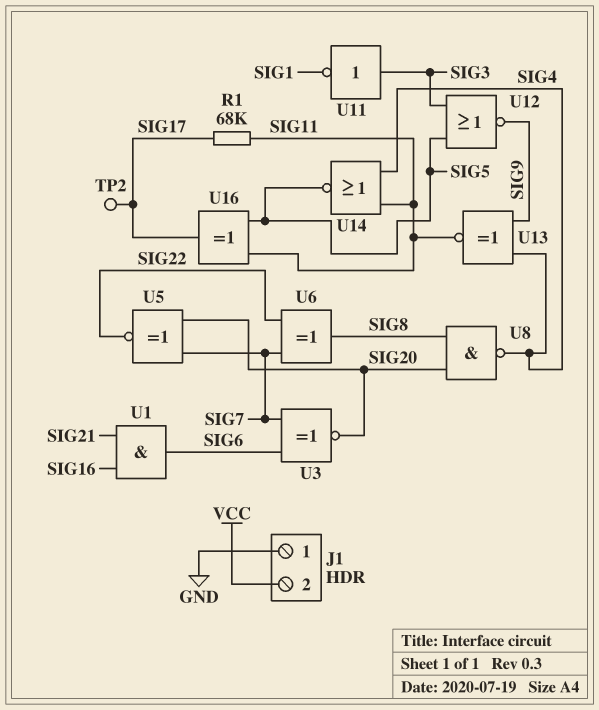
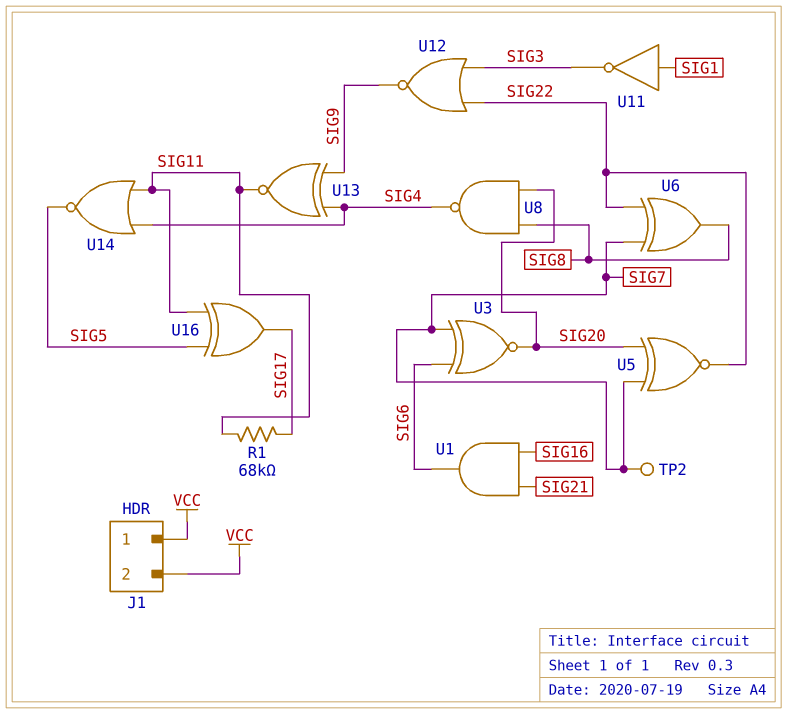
J1 pin 1: GND -> VCC
TP2: test point (SIG17) -> test point (SIG7)
U11: NOT (in SIG3, out SIG1) -> NOT (in SIG1, out SIG3)
U12: NOR (in SIG3, in SIG5, out SIG9) -> NOR (in SIG3, in SIG22, out SIG9)

